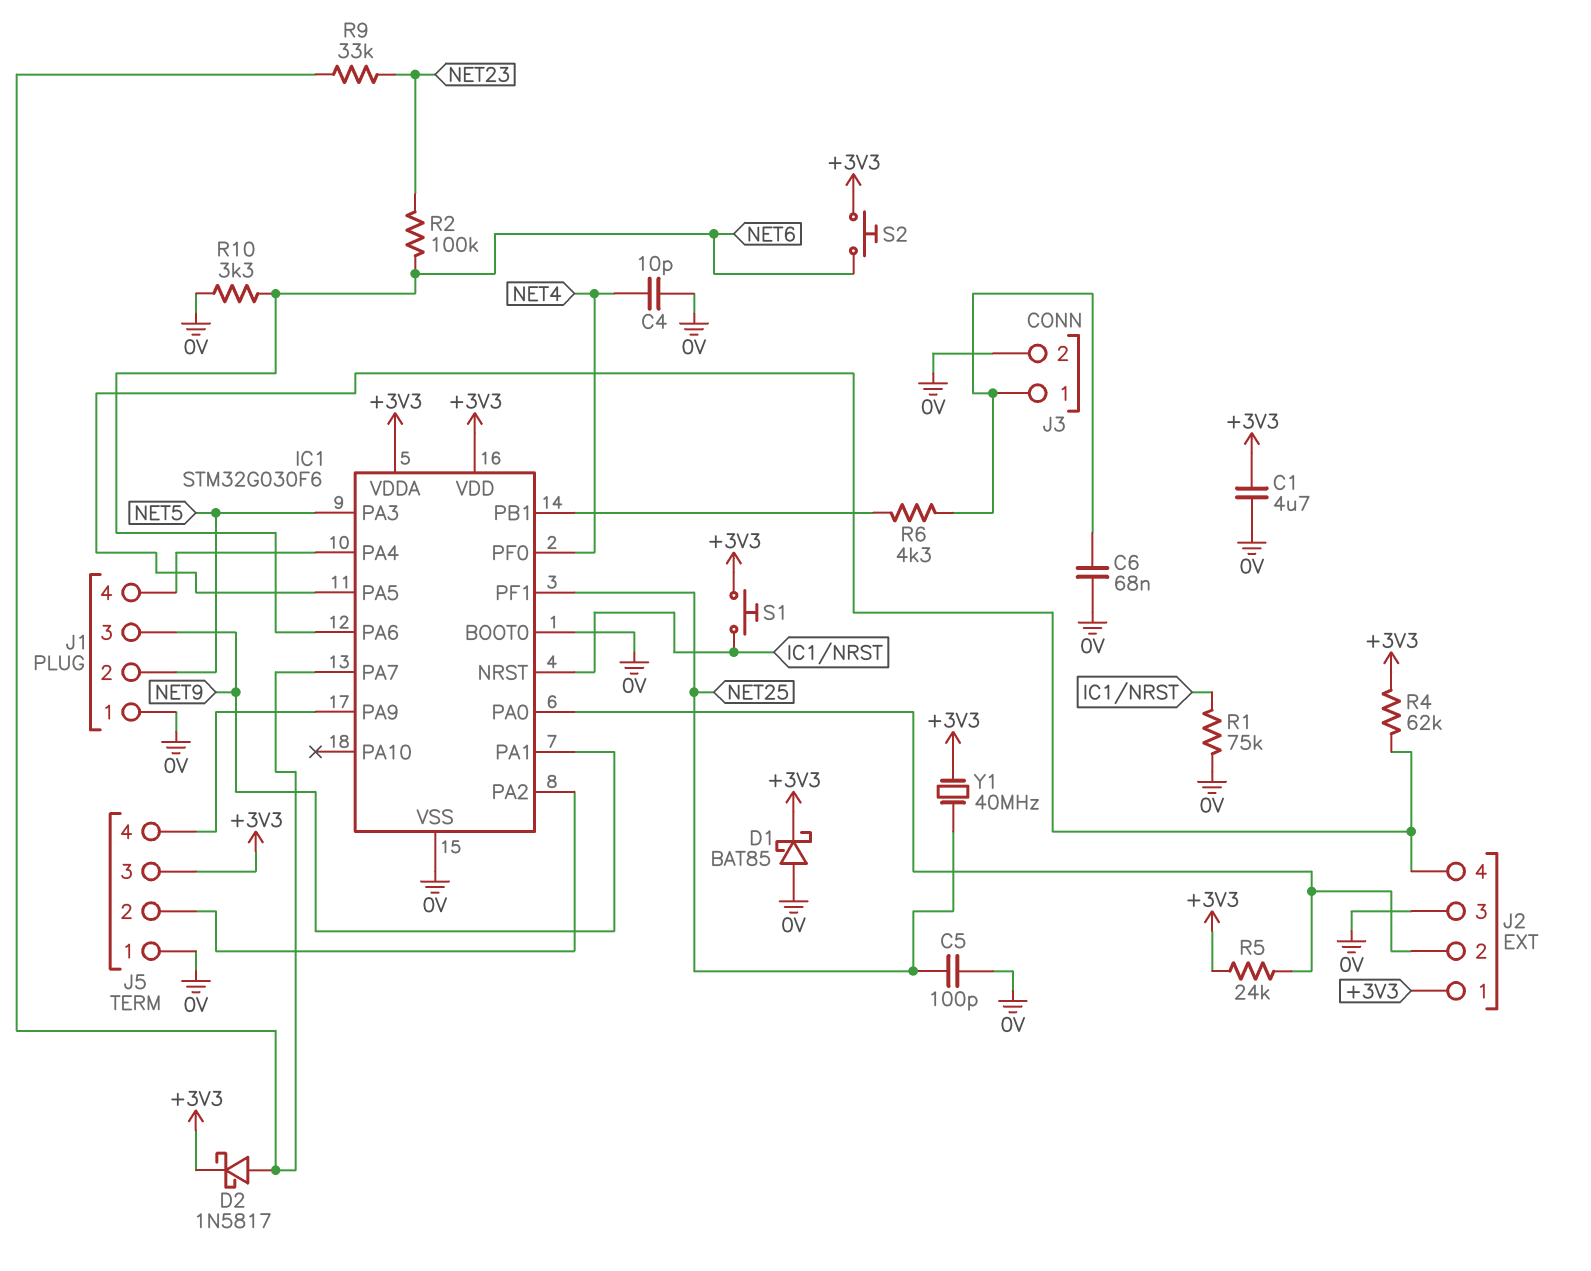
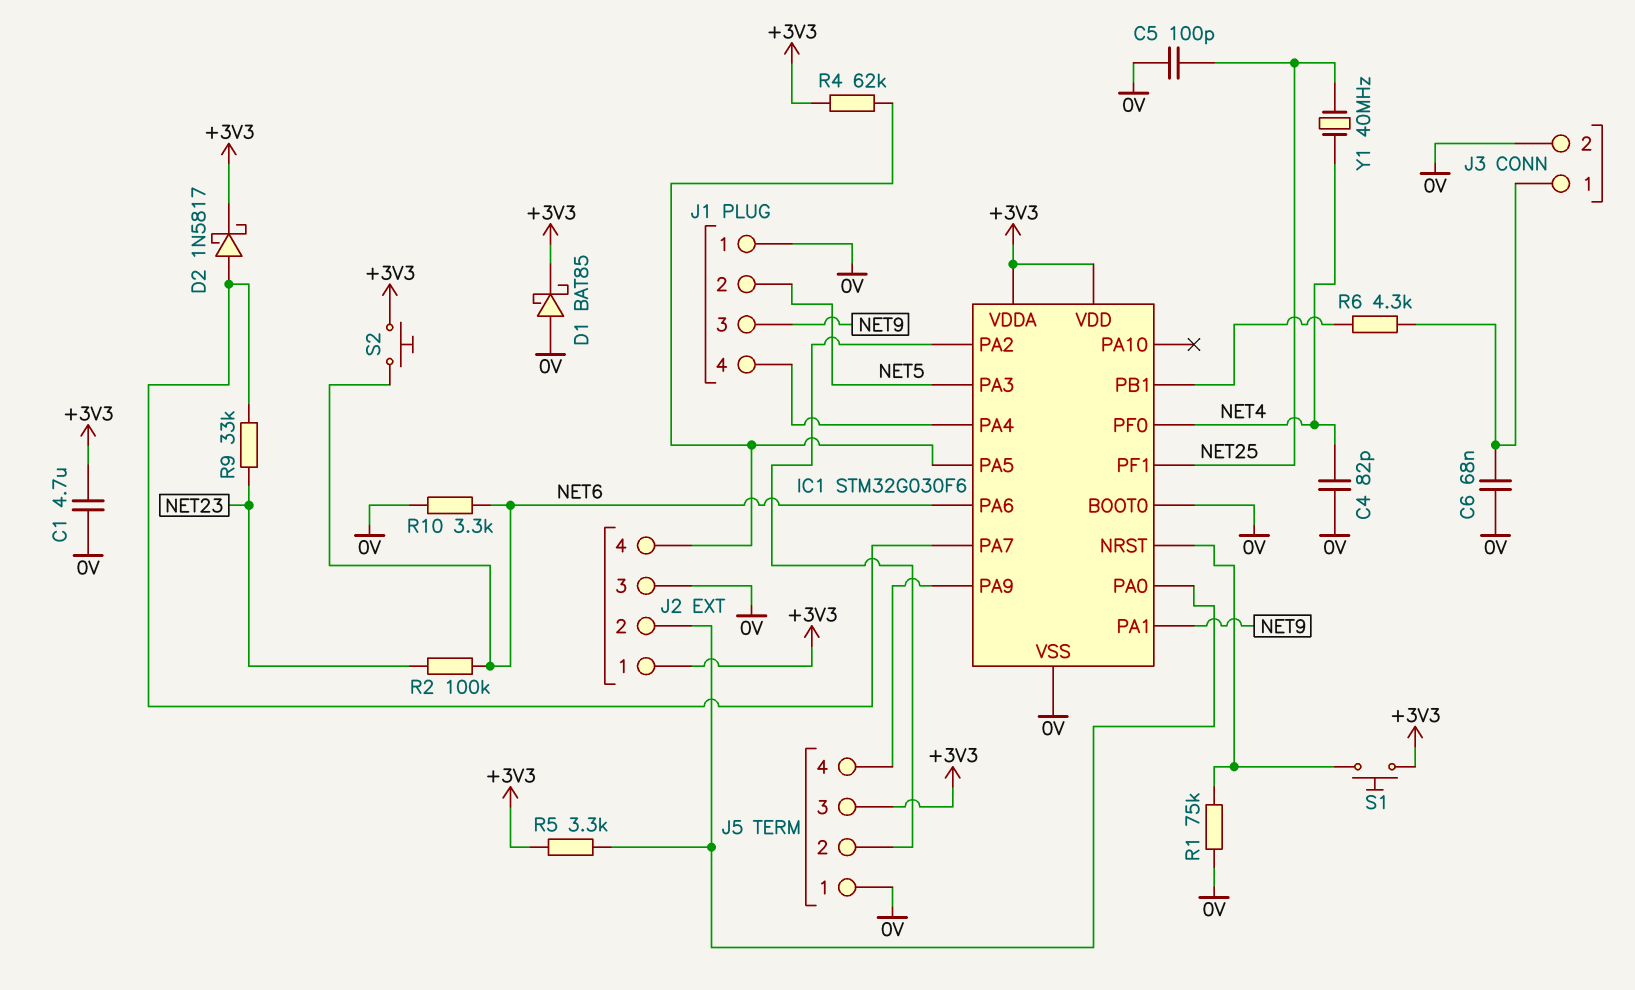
C4: 10pF (0V, NET4) -> 82pF (0V, NET4)
R5: 24k (+3V3, IC1/PA0) -> 3.3k (+3V3, IC1/PA0)
Y1: 40MHz (+3V3, NET25) -> 40MHz (NET4, NET25)

